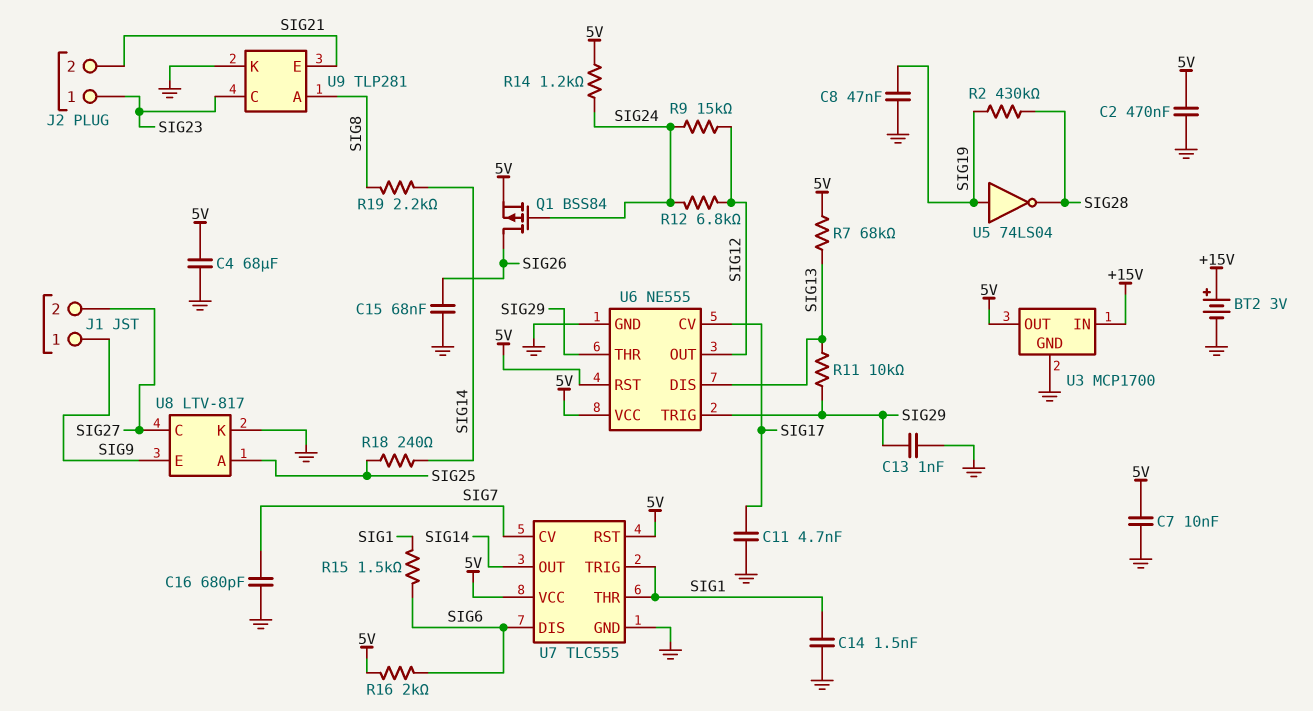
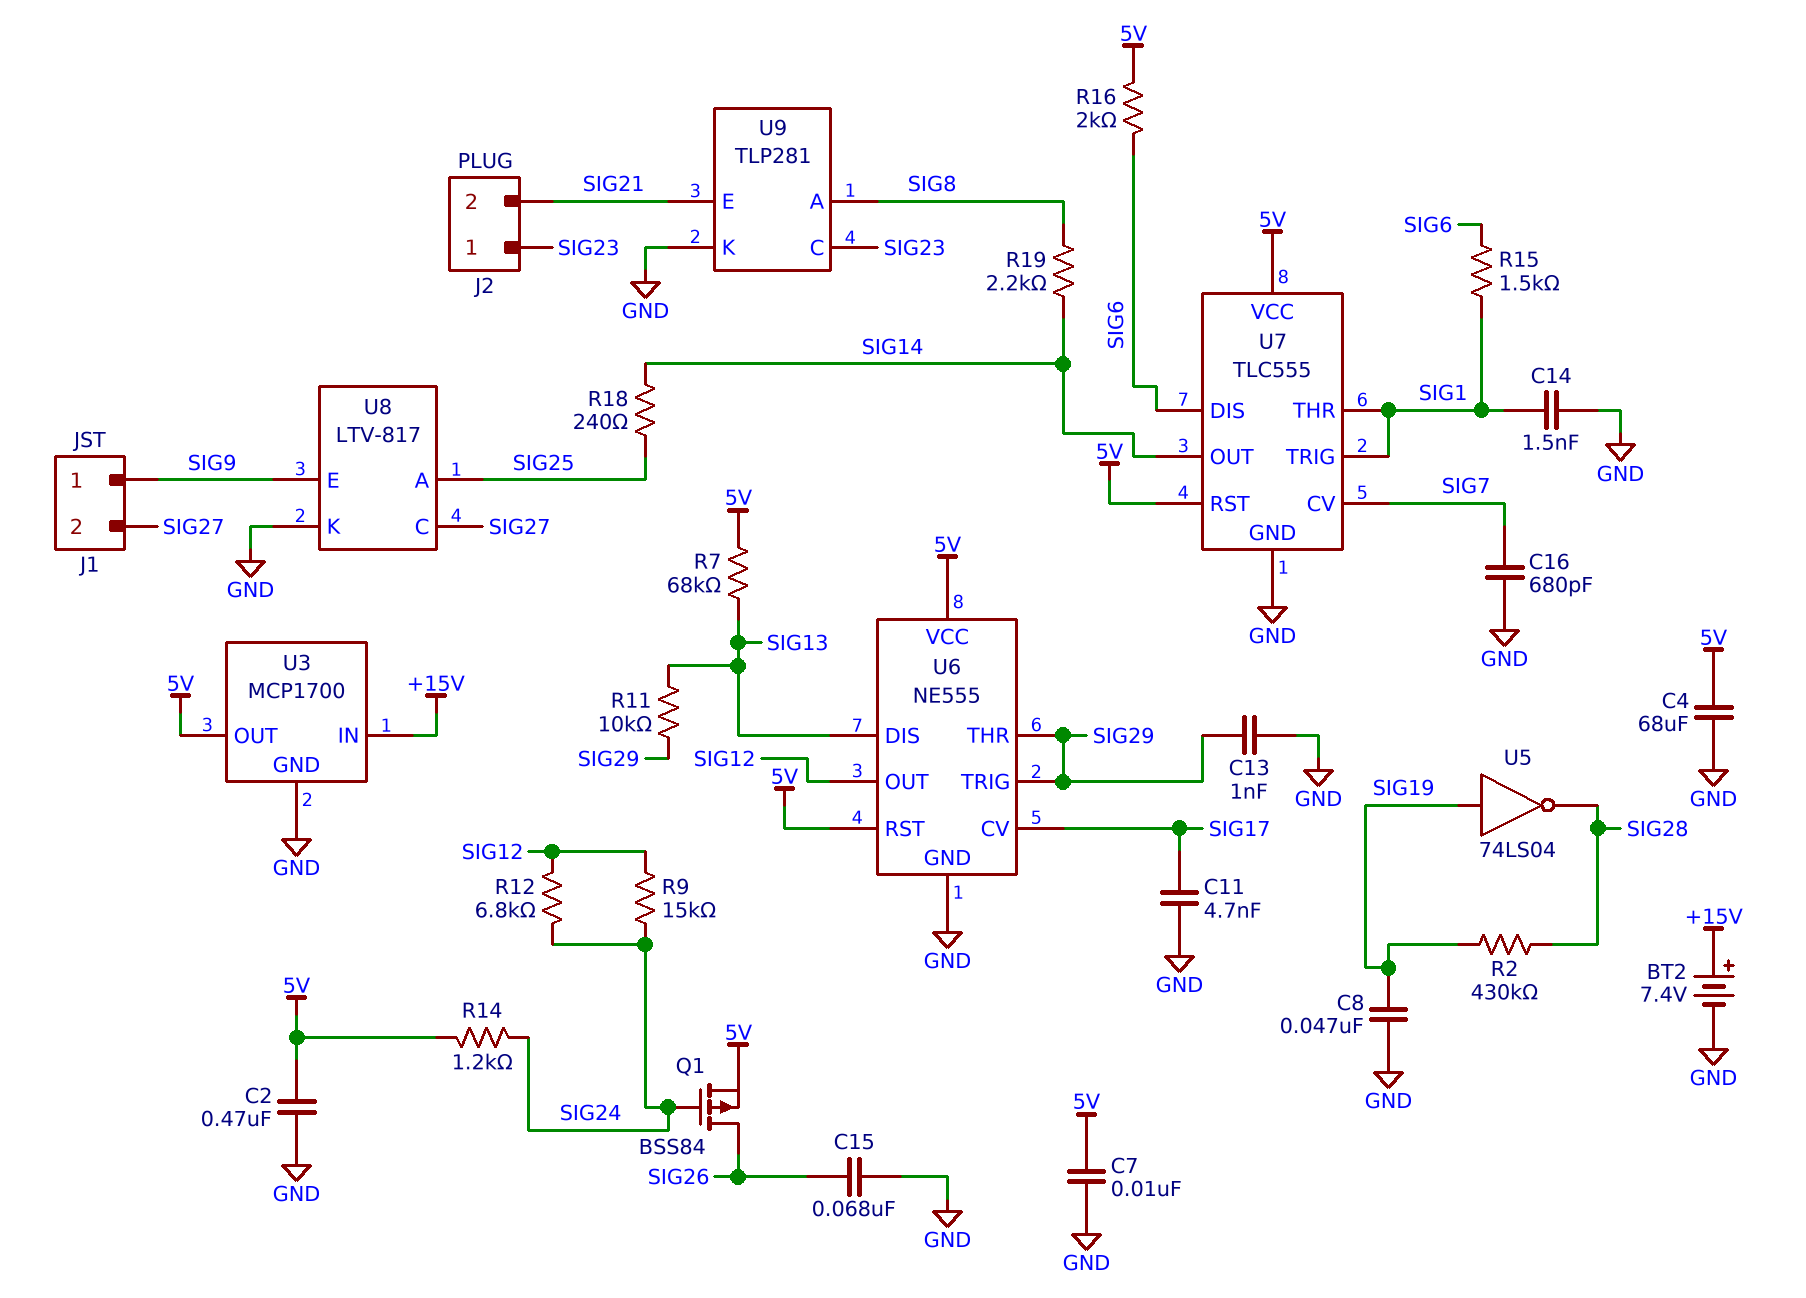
BT2: 3V (plus +15V, minus GND) -> 7.4V (plus +15V, minus GND)

